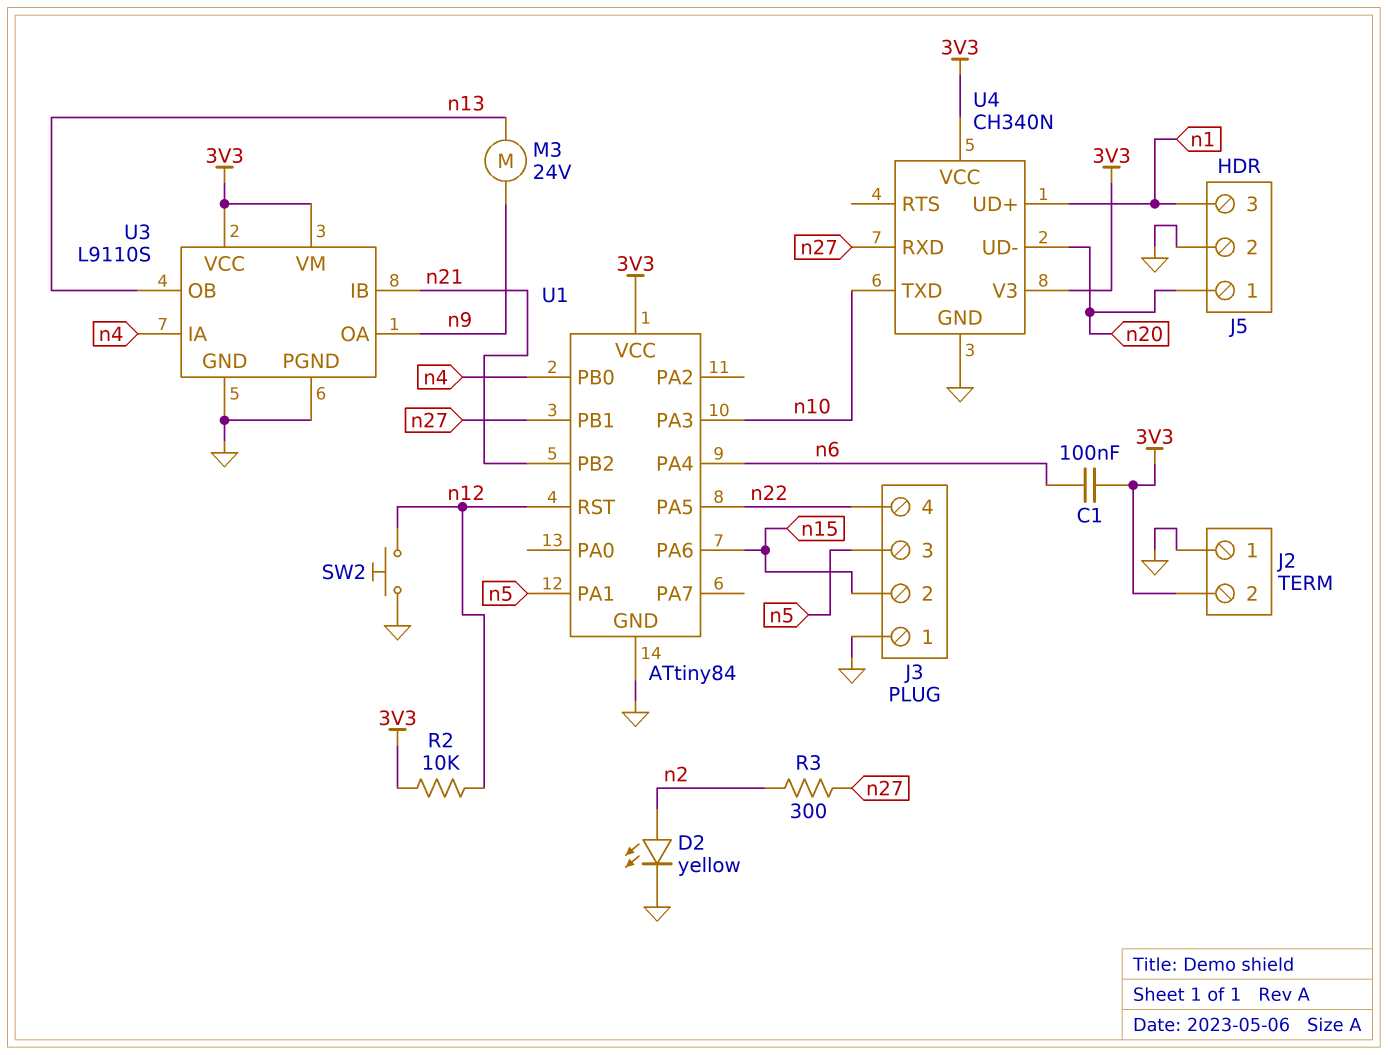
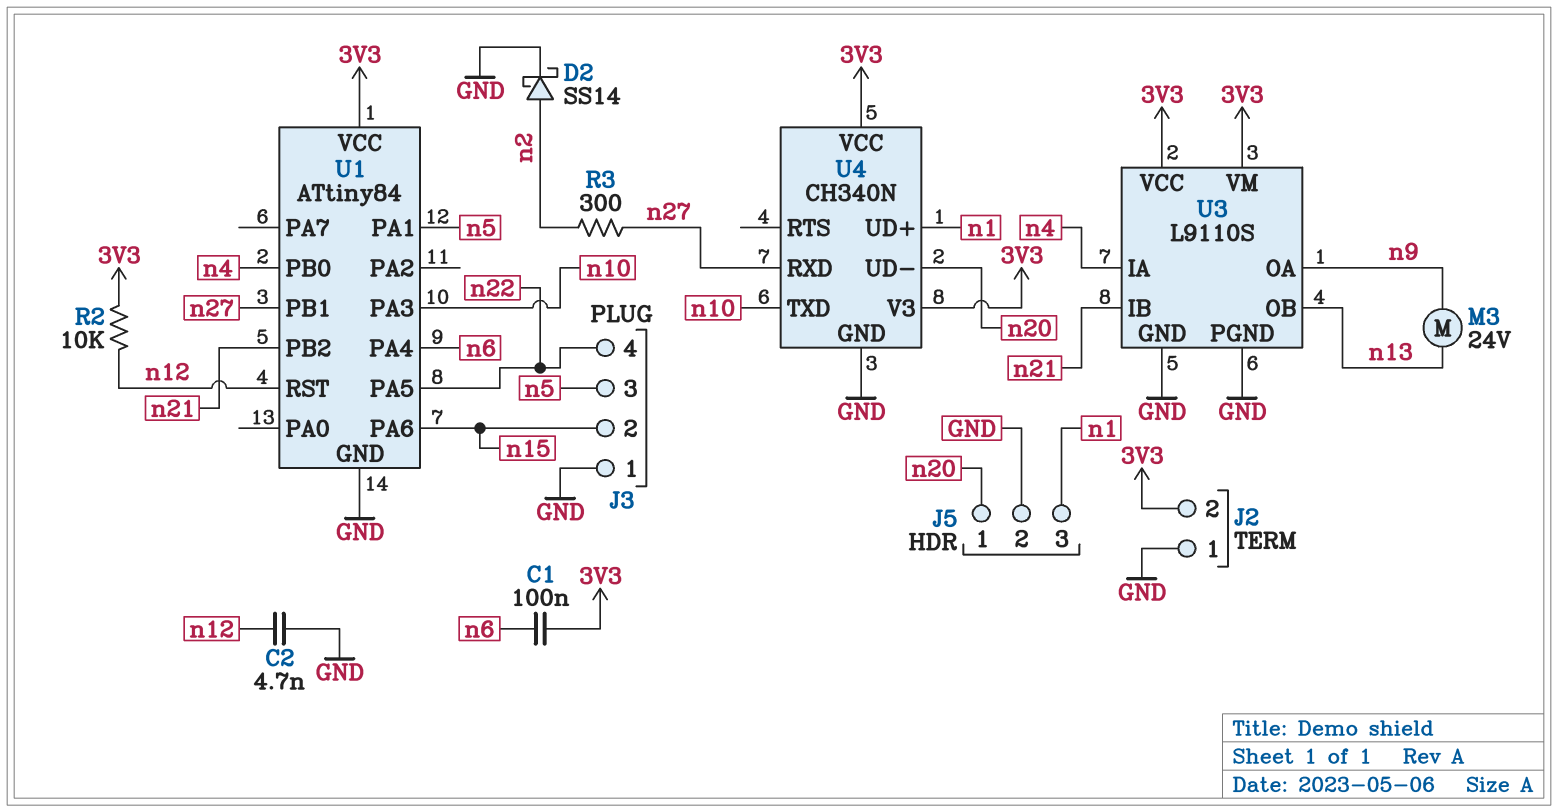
C2: none -> 4.7nF (GND, n12)
D2: LED yellow (A n2, K GND) -> schottky SS14 (A n2, K GND)
SW2: button (GND, n12) -> none

